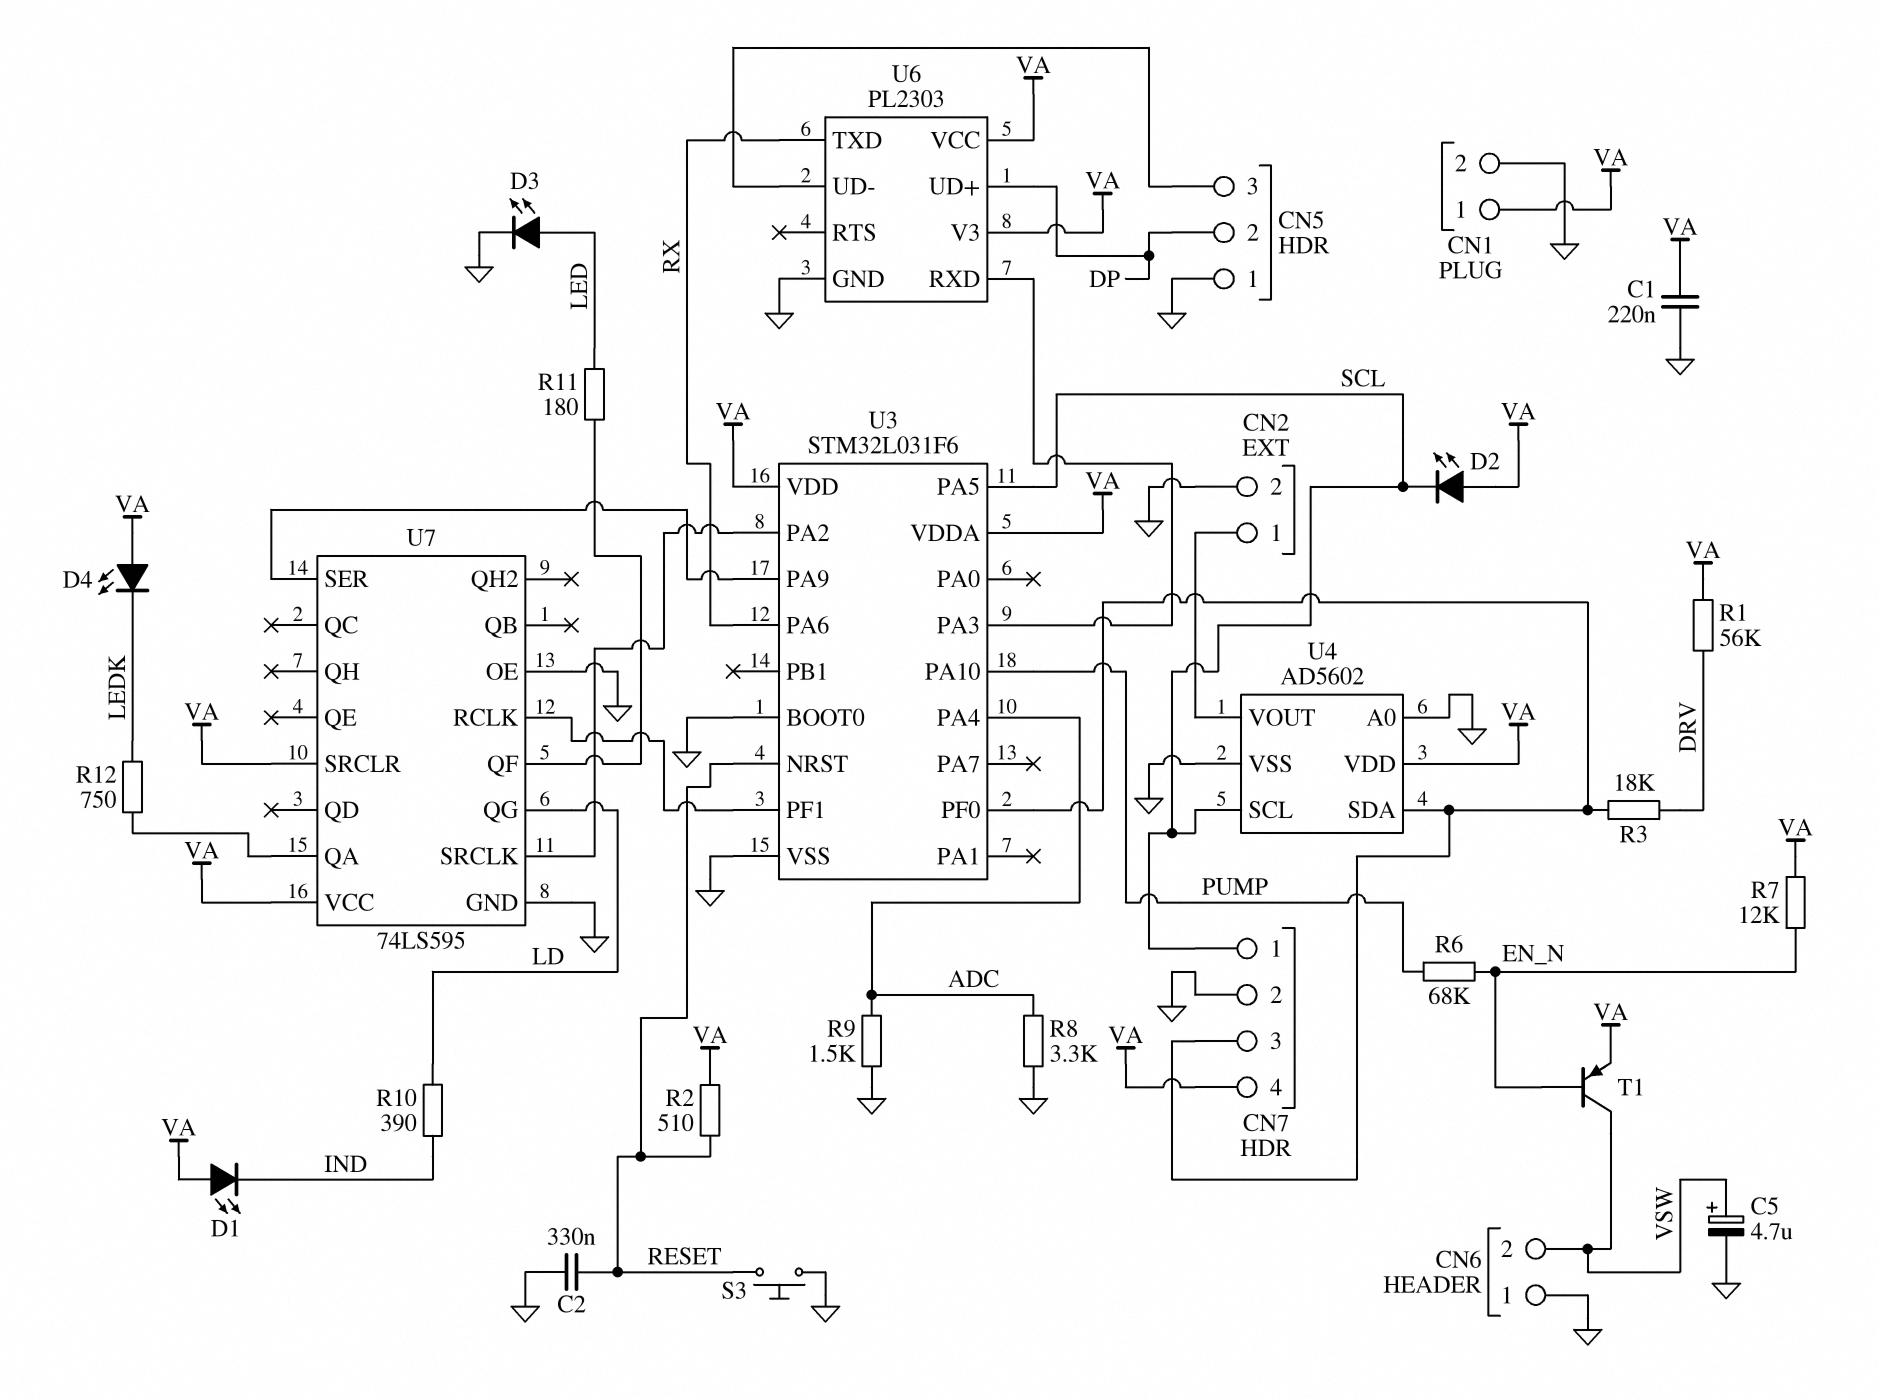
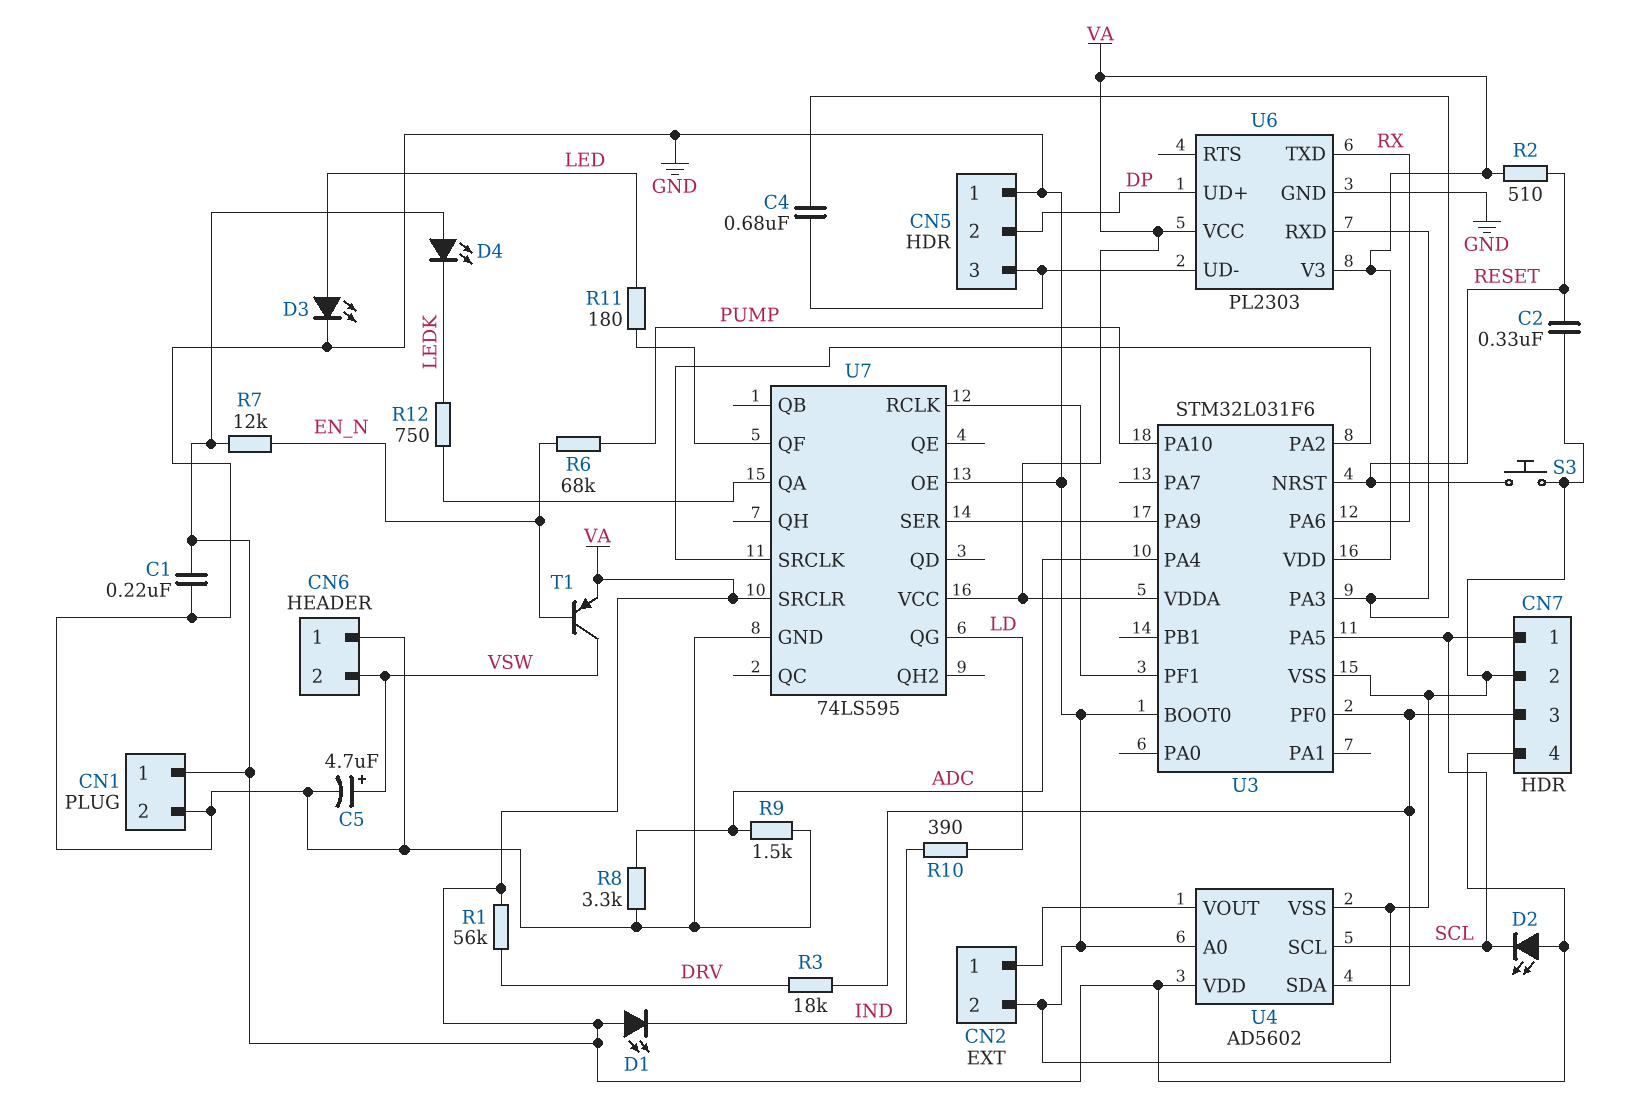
C4: none -> 680nF (CN5/3, U3/PA3)

